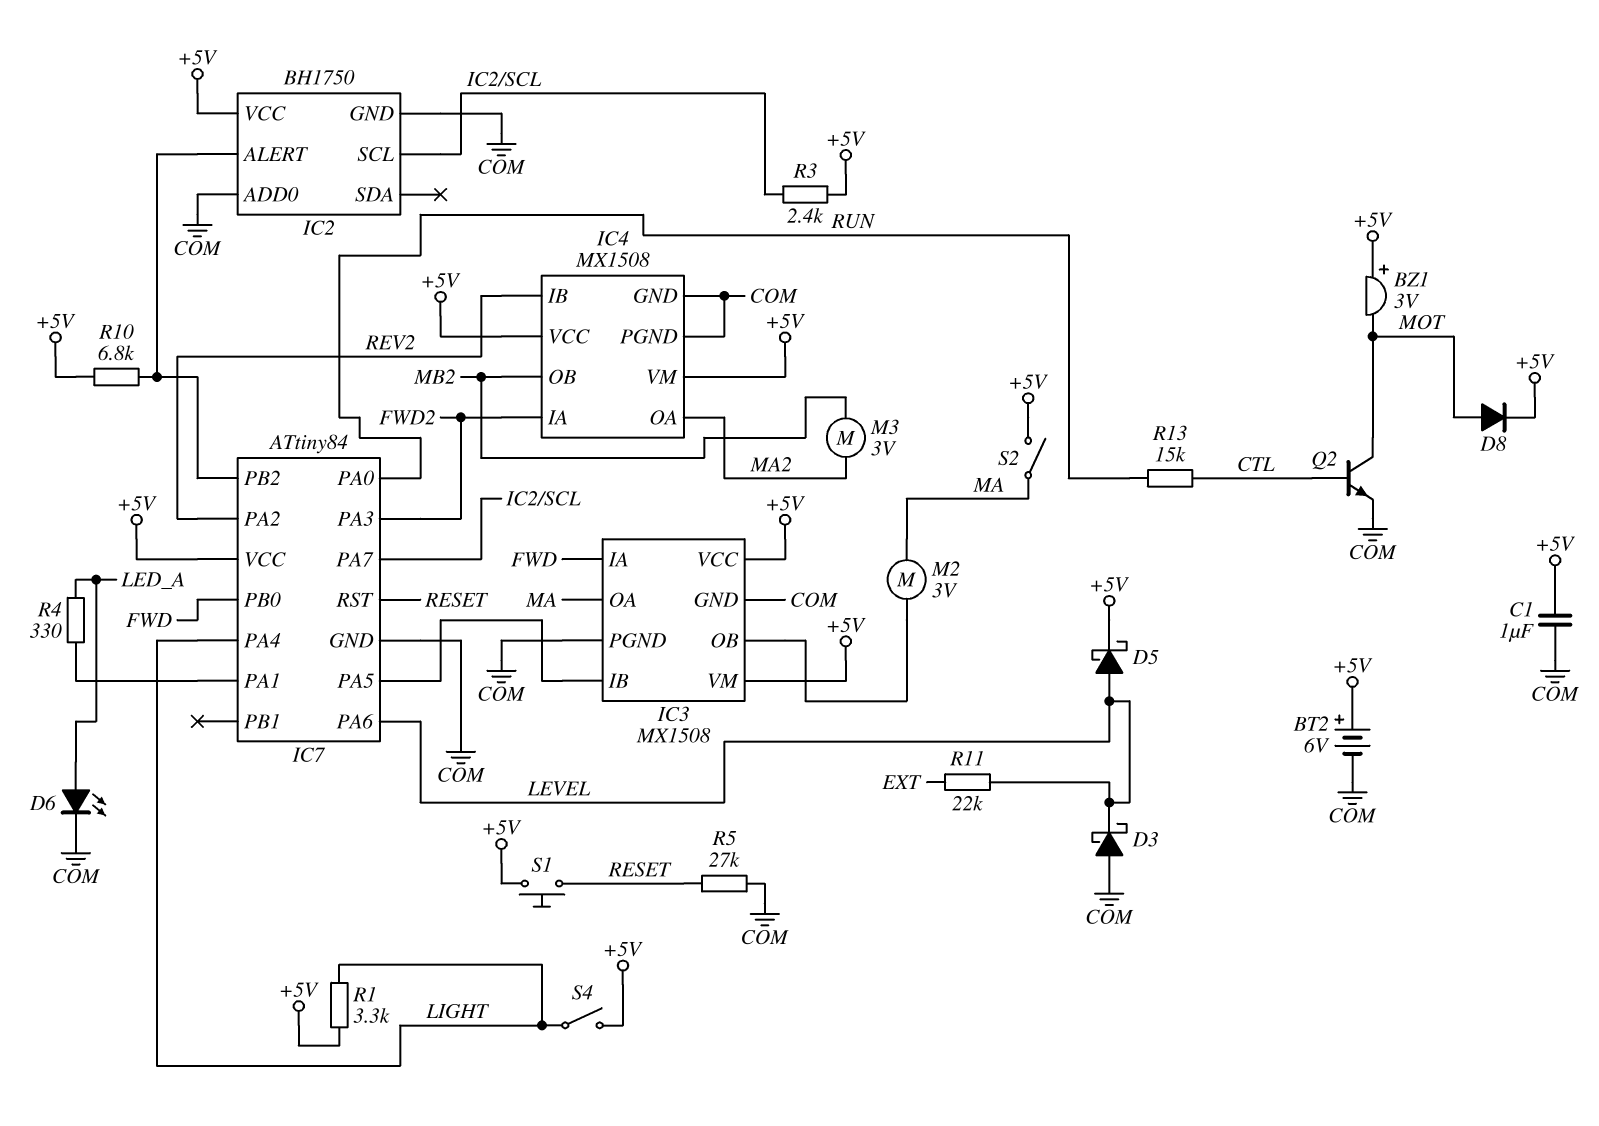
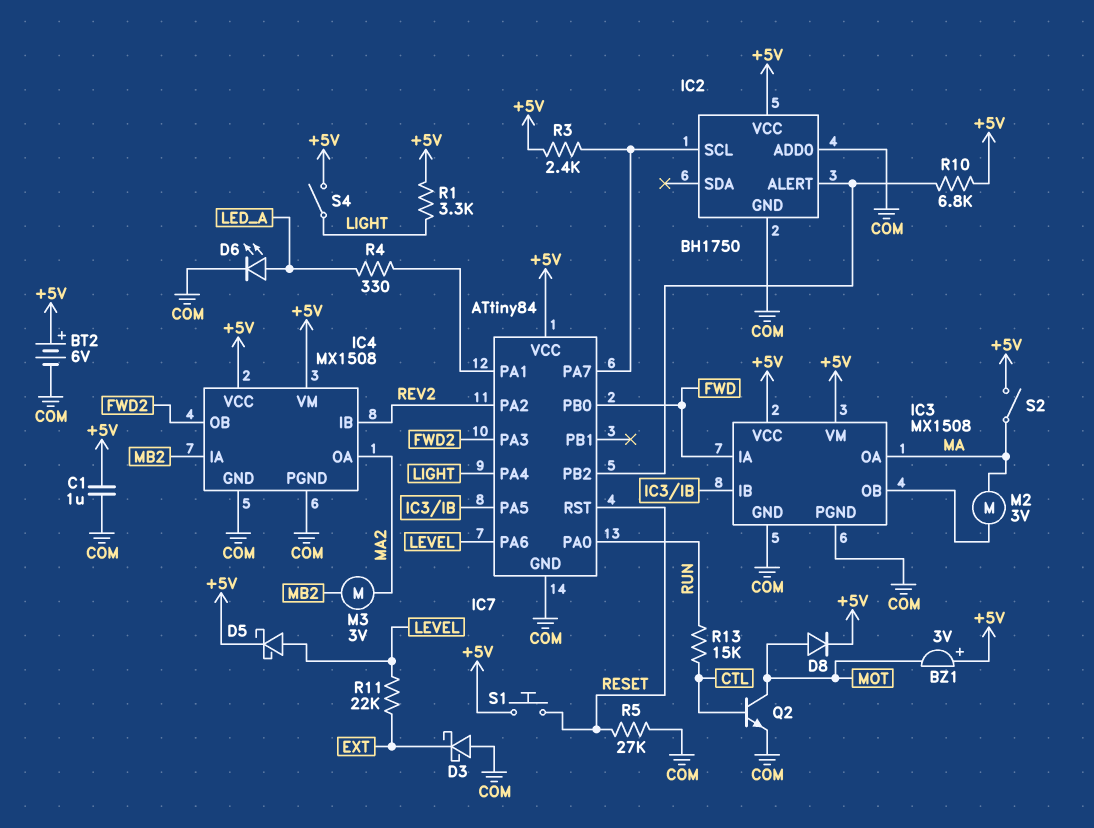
D3: schottky (A COM, K LEVEL) -> schottky (A COM, K EXT)
IC4 pin IA: FWD2 -> MB2
IC4 pin OB: MB2 -> FWD2

